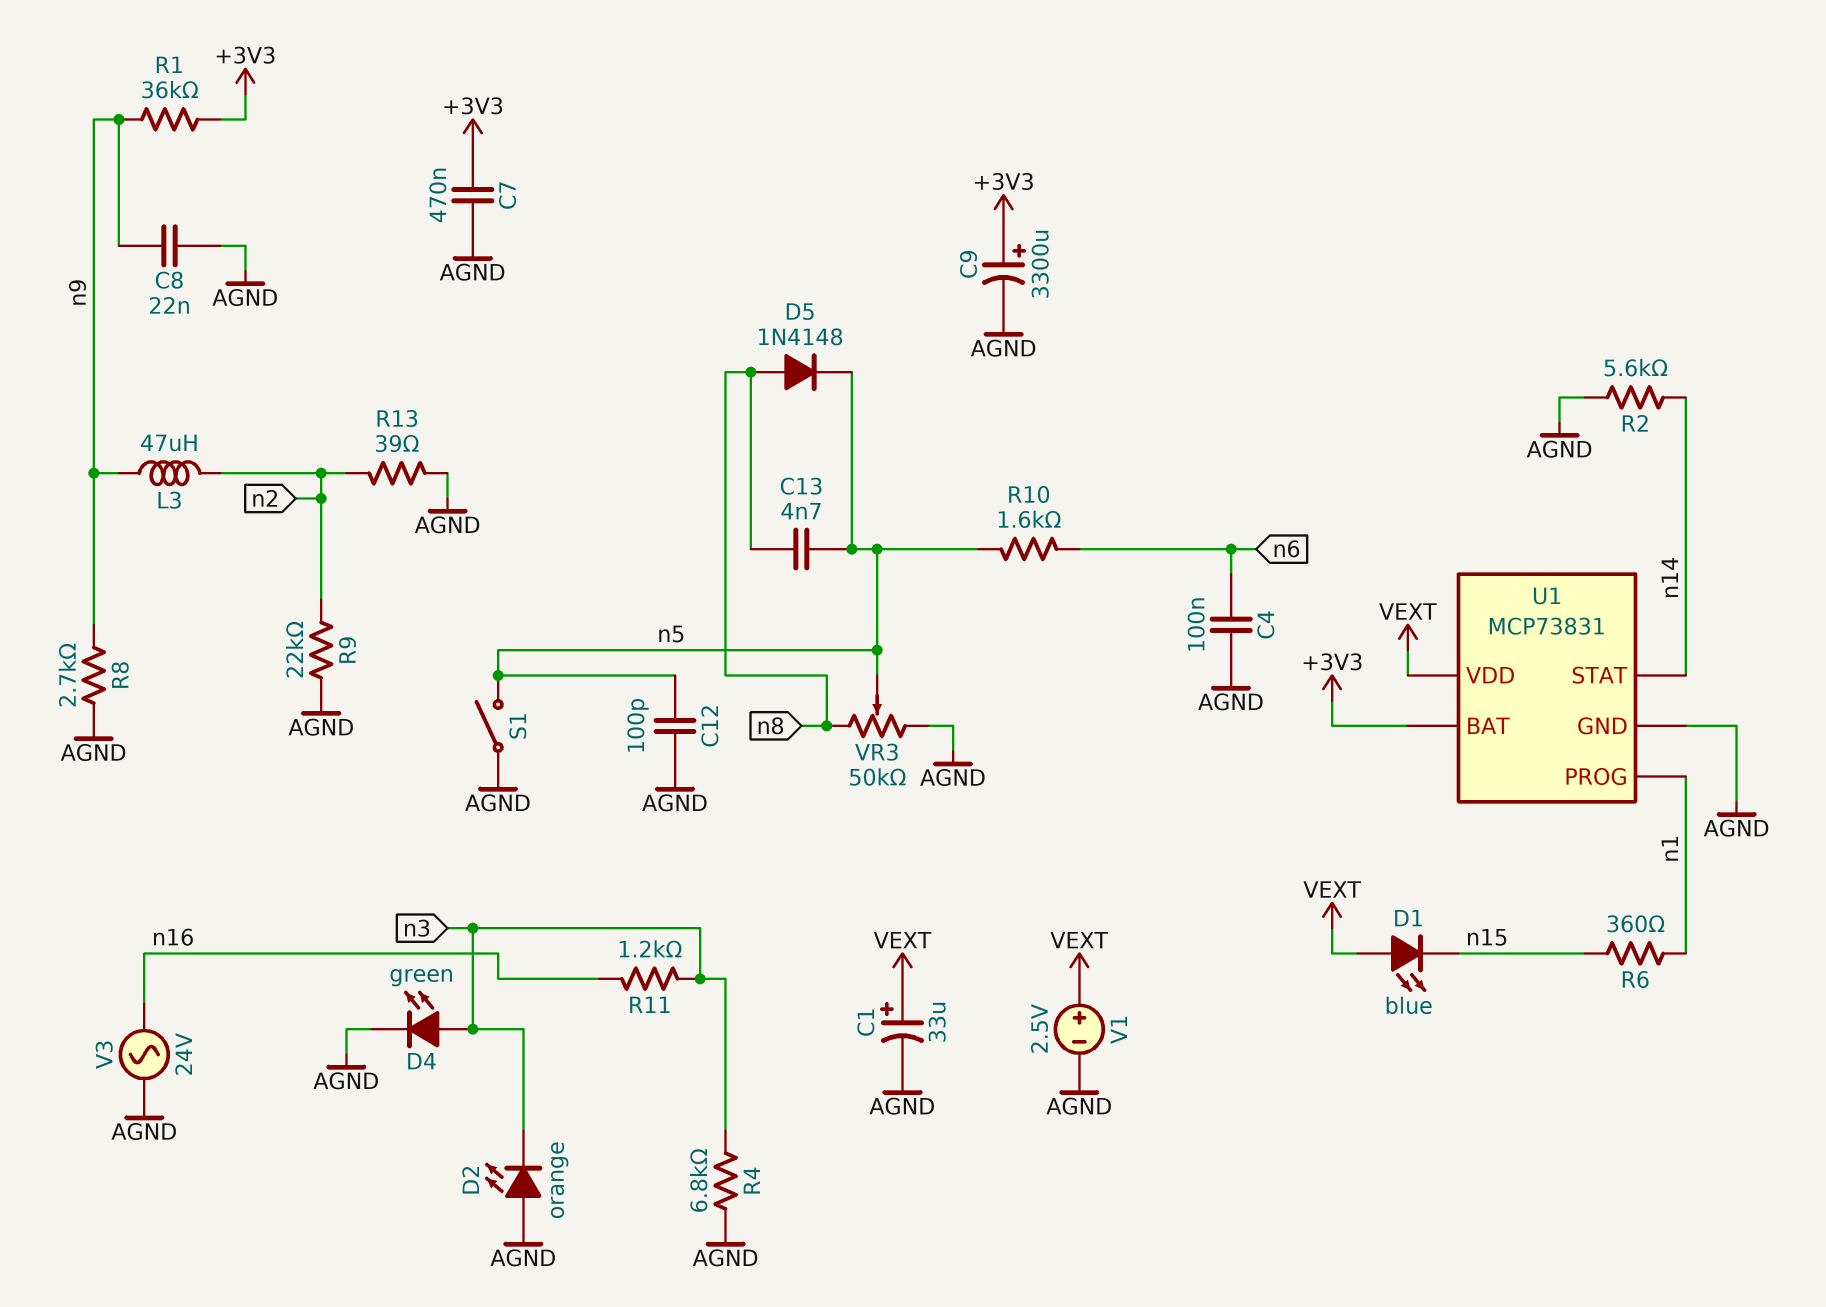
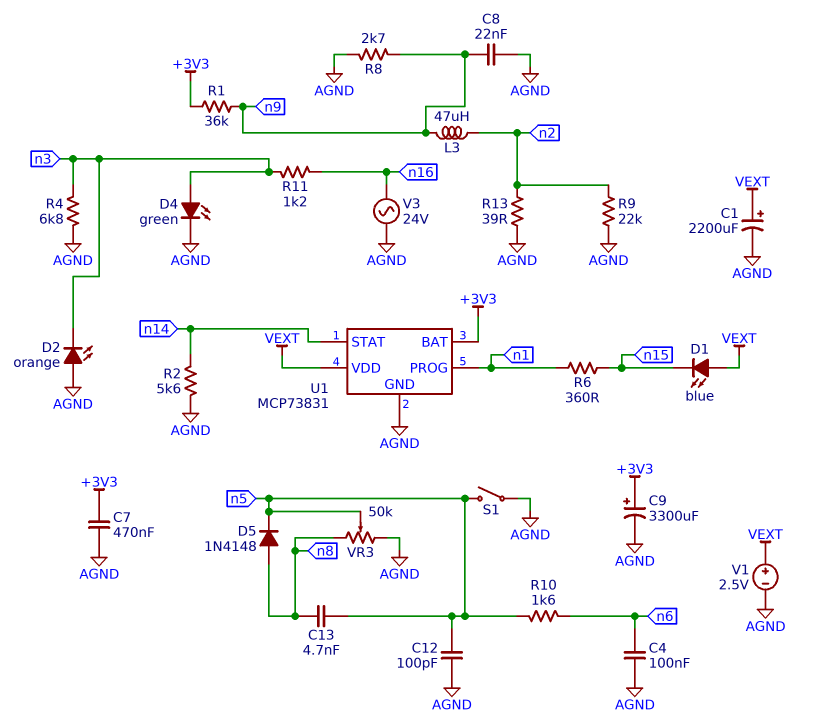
C1: 33uF (plus VEXT, minus AGND) -> 2200uF (plus VEXT, minus AGND)

